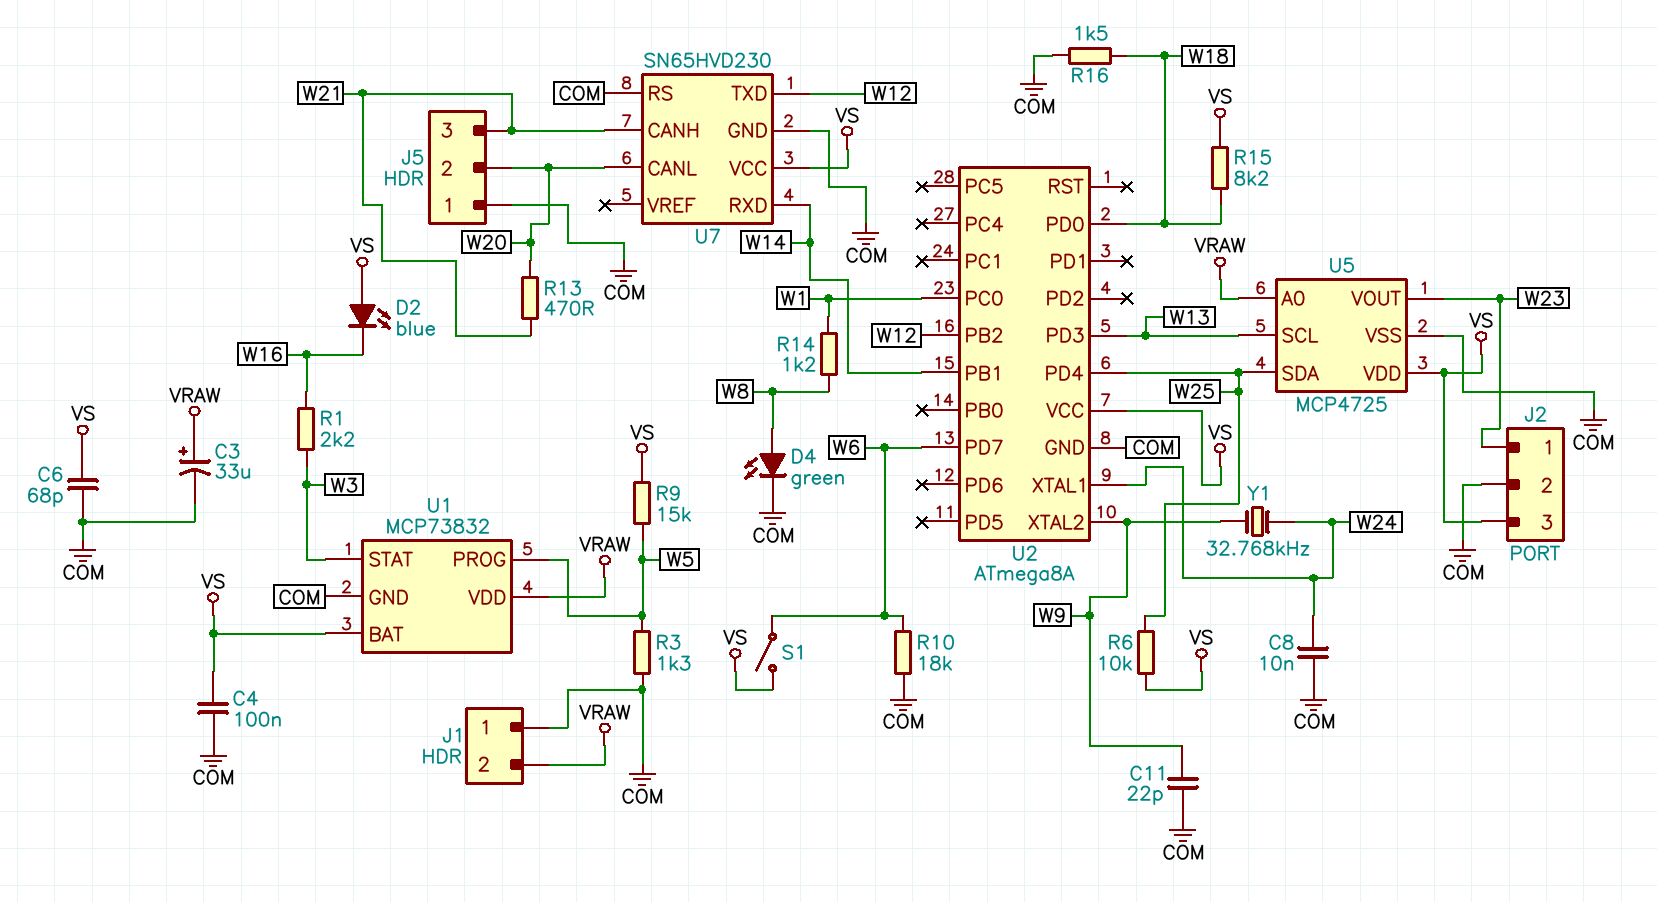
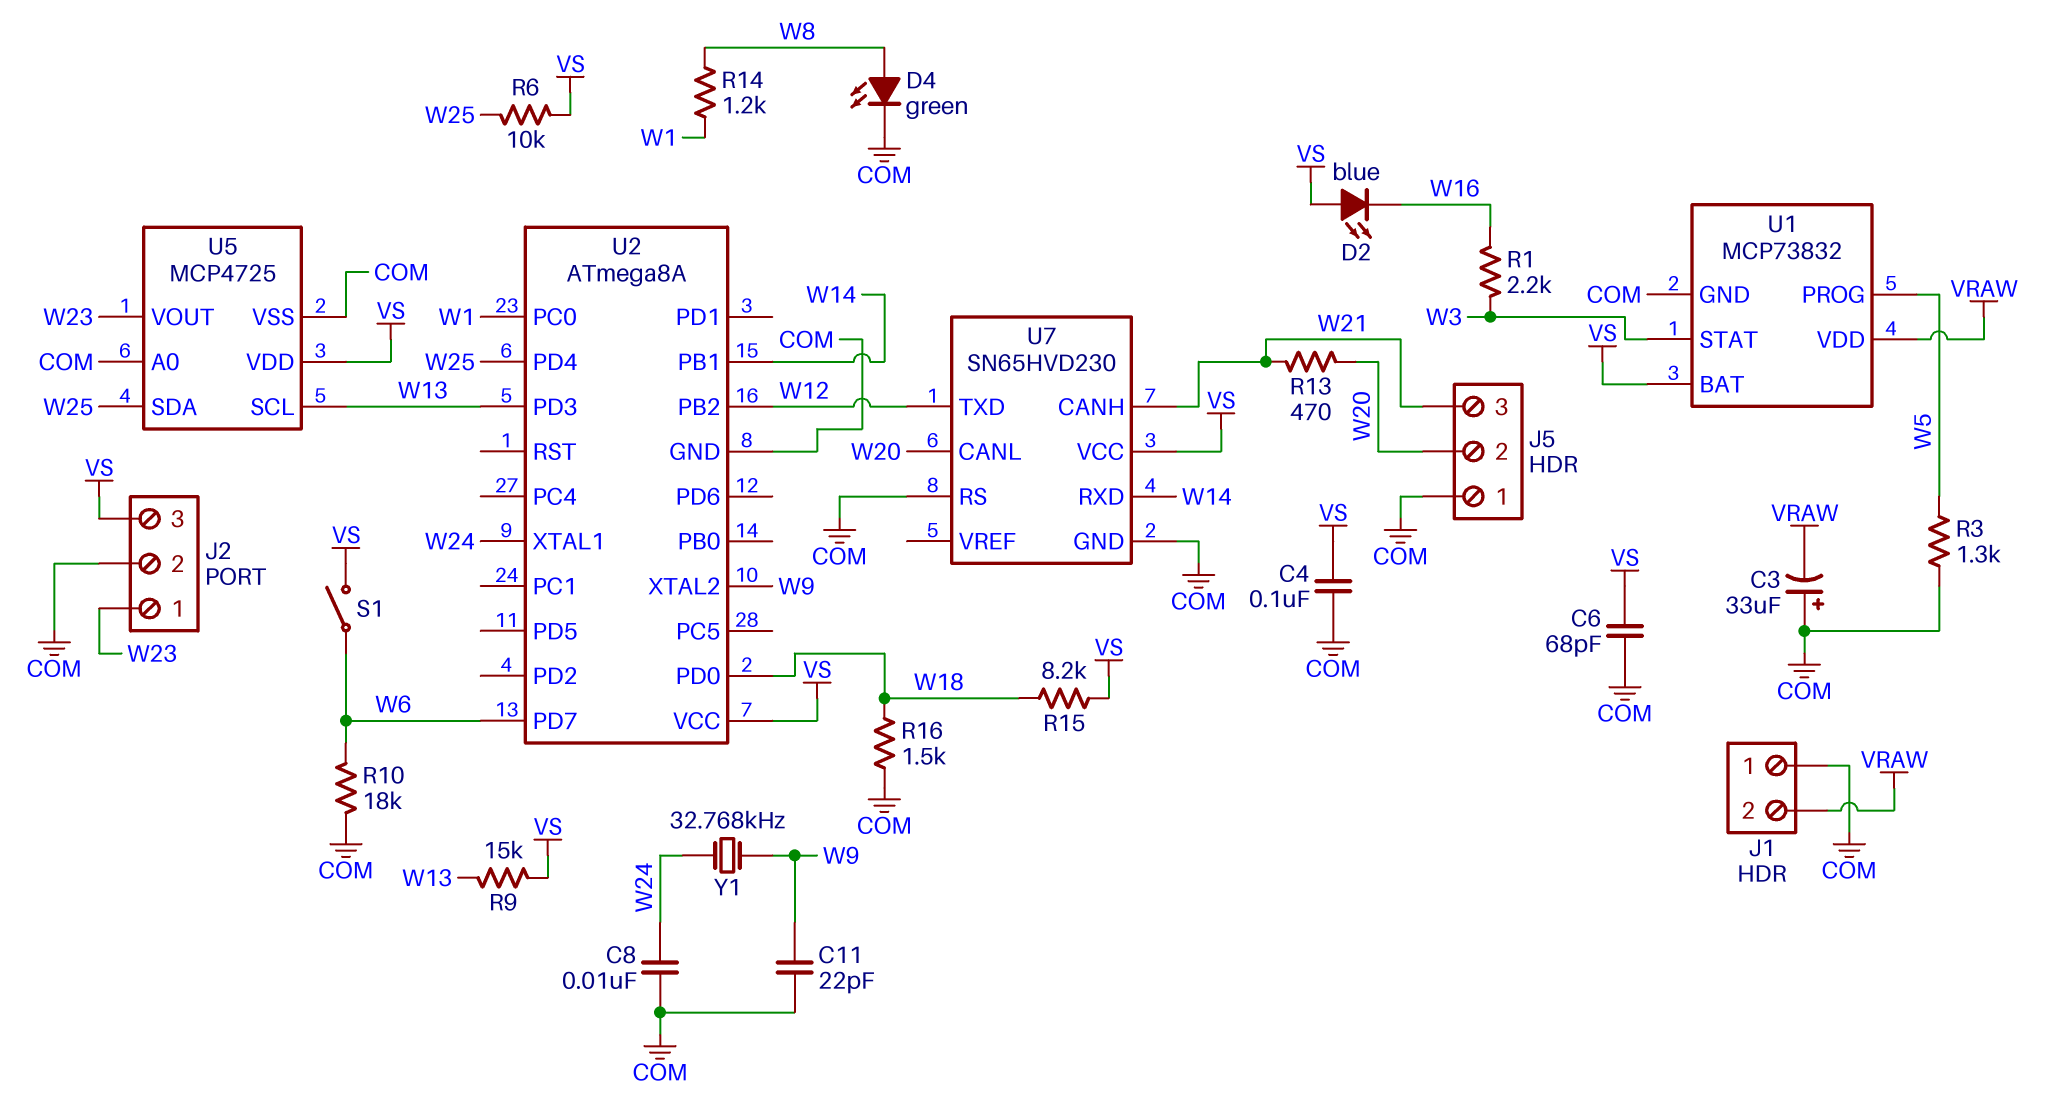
C3: 33uF (plus VRAW, minus COM) -> 33uF (plus COM, minus VRAW)
R9: 15k (VS, W5) -> 15k (VS, W13)
U5 pin A0: VRAW -> COM

